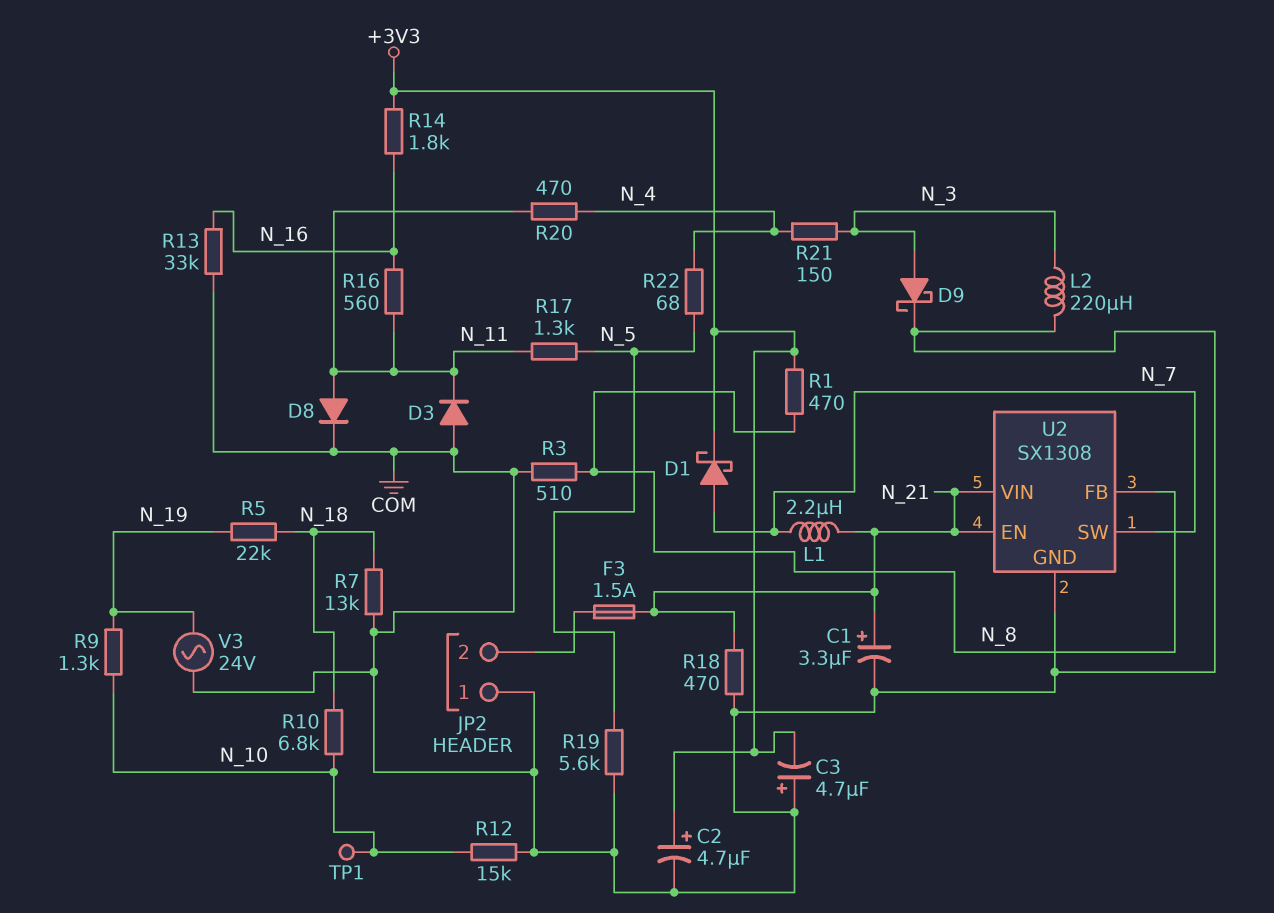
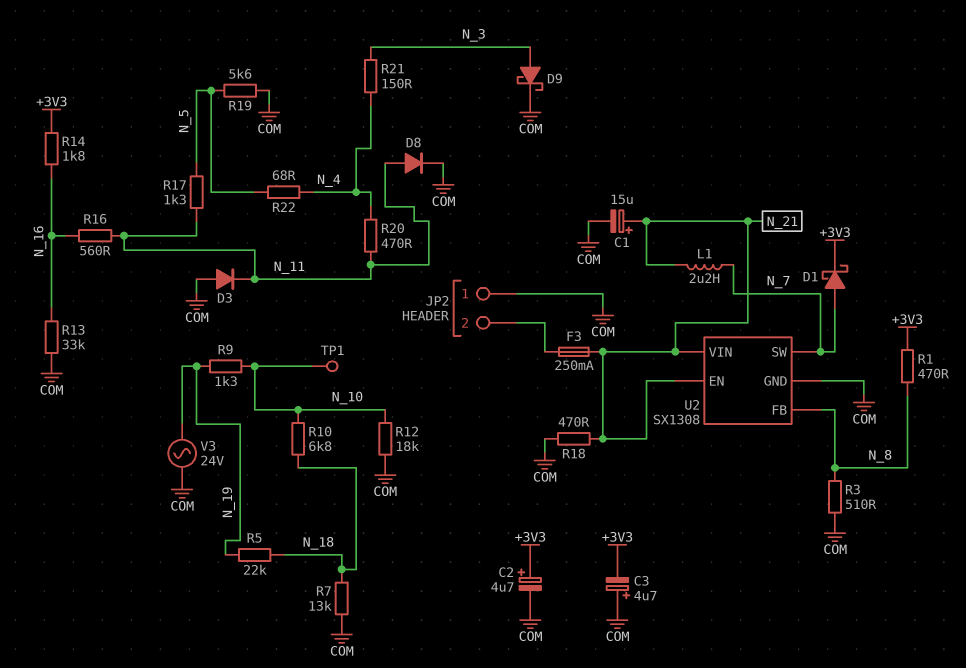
C1: 3.3uF (plus N_21, minus COM) -> 15uF (plus N_21, minus COM)
F3: 1.5A (JP2/2, N_21) -> 250mA (JP2/2, N_21)
L2: 220uH (COM, N_3) -> none
R12: 15k (COM, N_10) -> 18k (COM, N_10)

